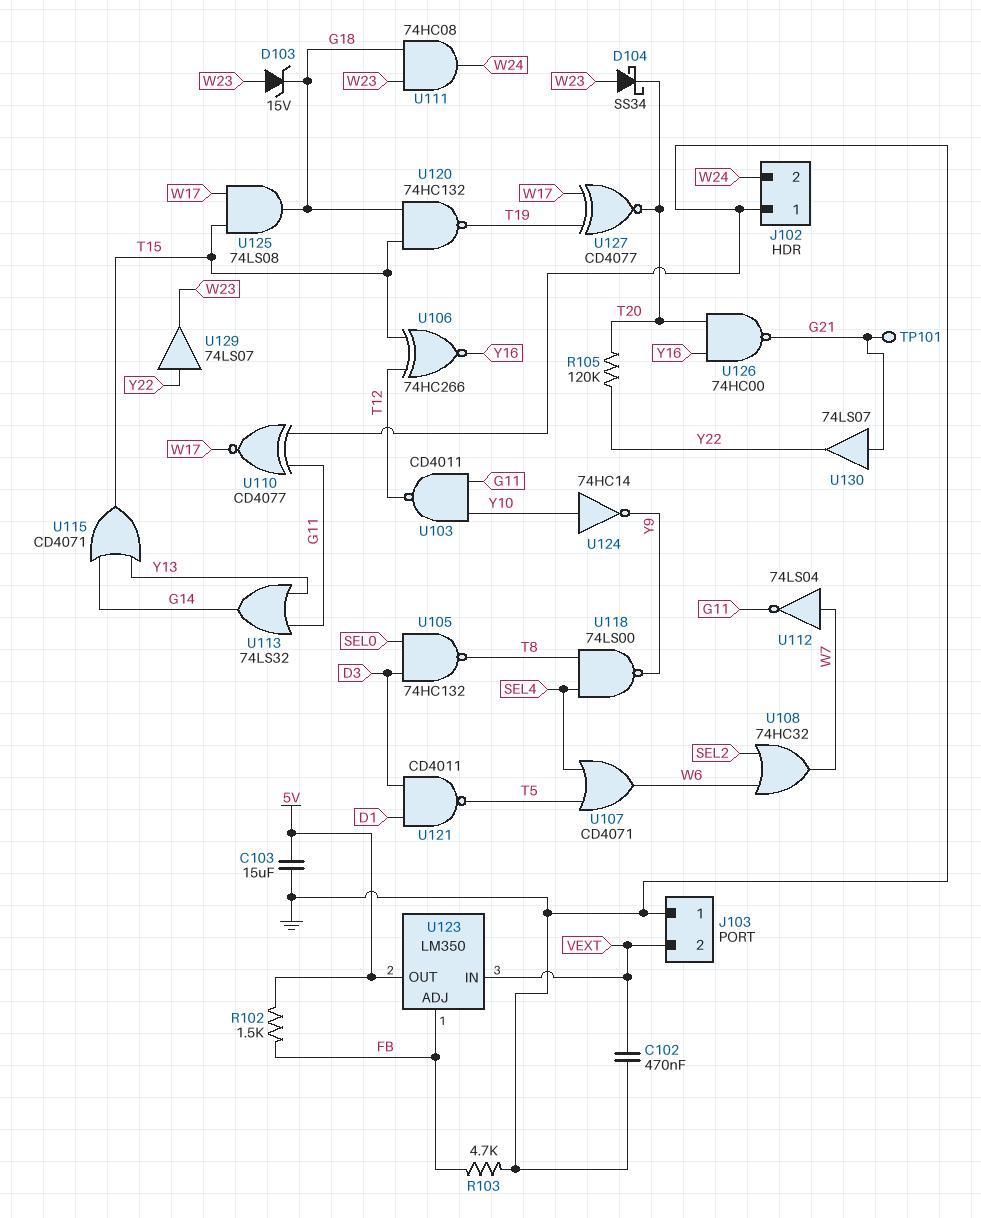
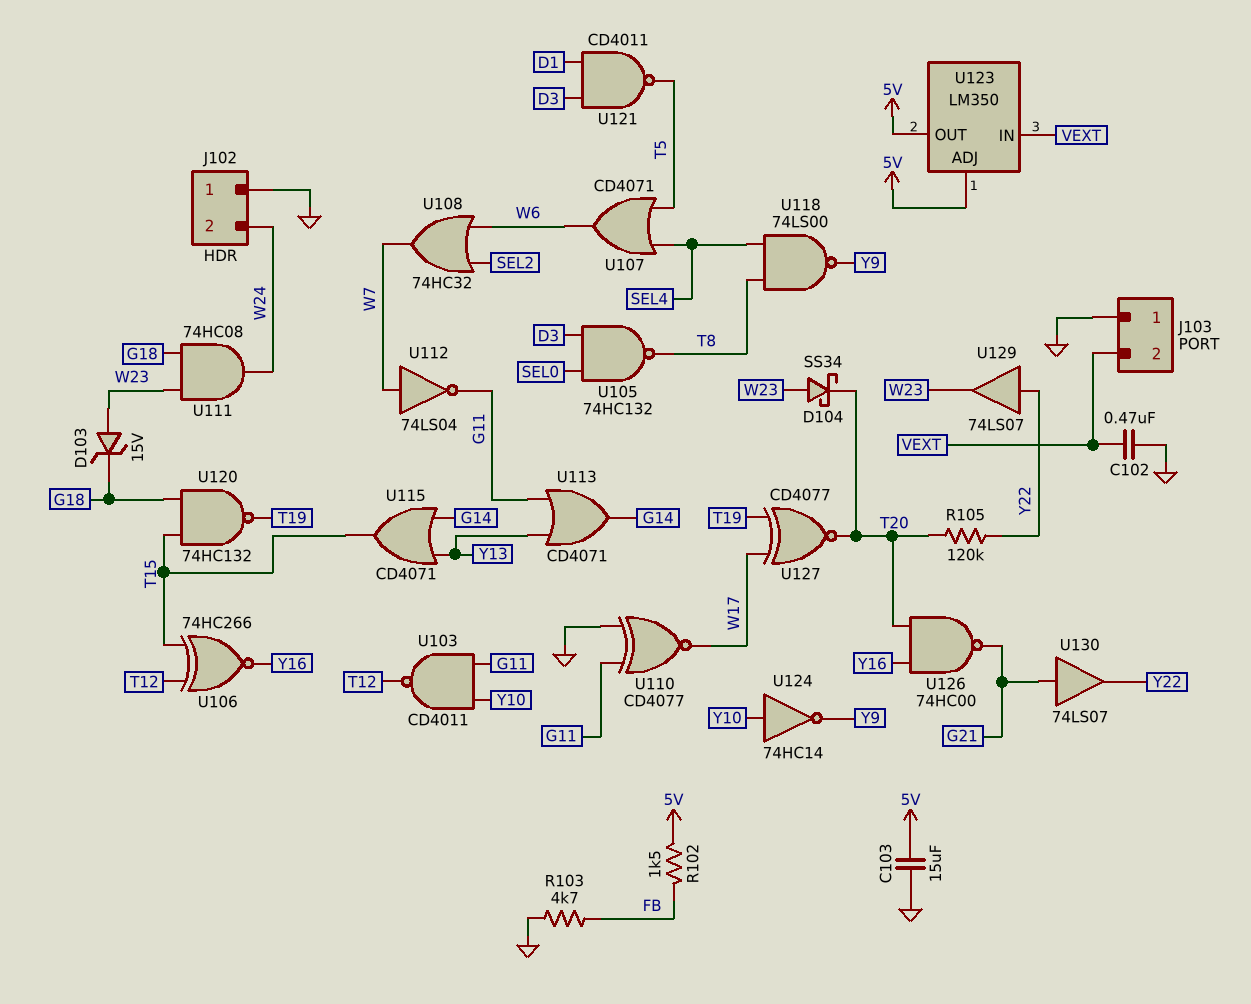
TP101: test point (G21) -> none
U113: OR 74LS32 (in G11, in Y13, out G14) -> OR CD4071 (in G11, in Y13, out G14)
U123 pin ADJ: FB -> 5V
U125: AND 74LS08 (in T15, in W17, out G18) -> none

